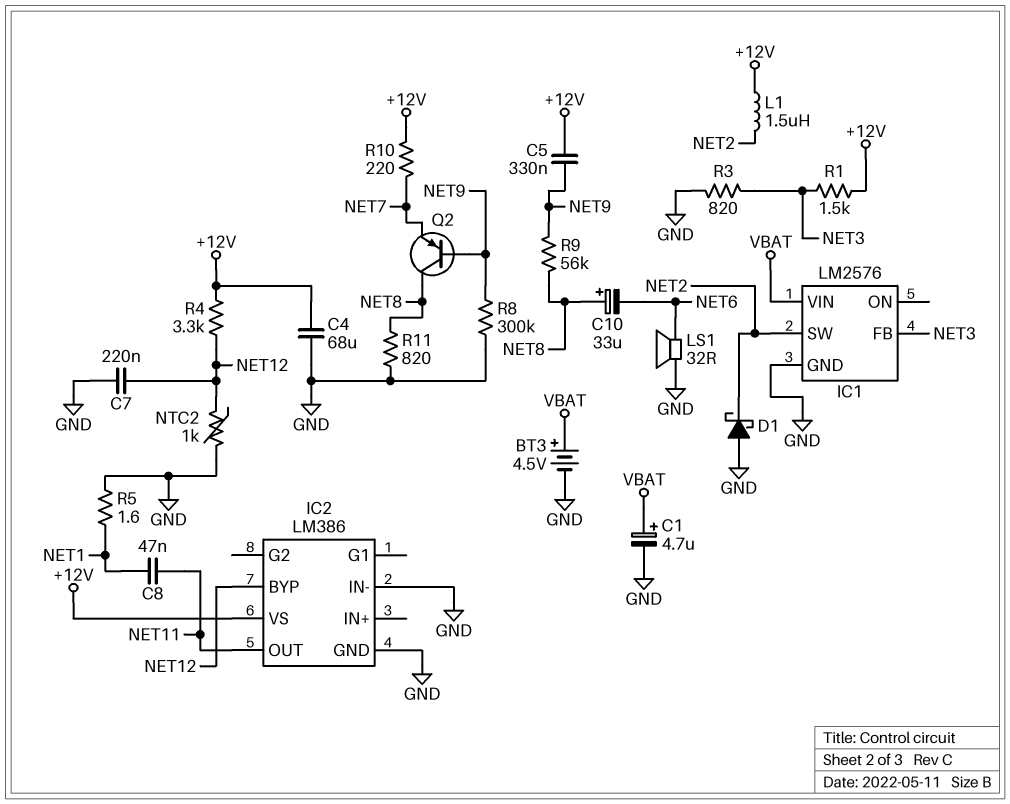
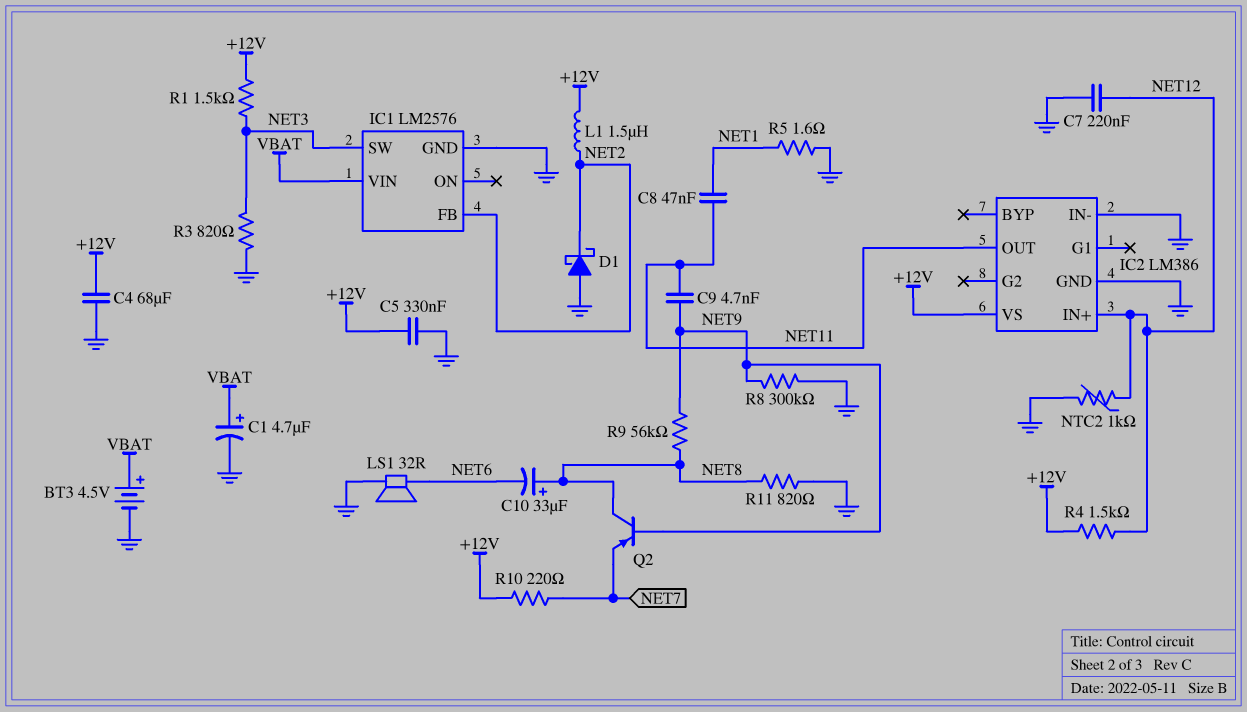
C5: 330nF (+12V, NET9) -> 330nF (+12V, GND)
C9: none -> 4.7nF (NET9, NET11)
IC1 pin FB: NET3 -> NET2
IC1 pin SW: NET2 -> NET3
IC2 pin BYP: NET12 -> none
IC2 pin IN+: none -> NET12
R4: 3.3k (+12V, NET12) -> 1.5k (+12V, NET12)

